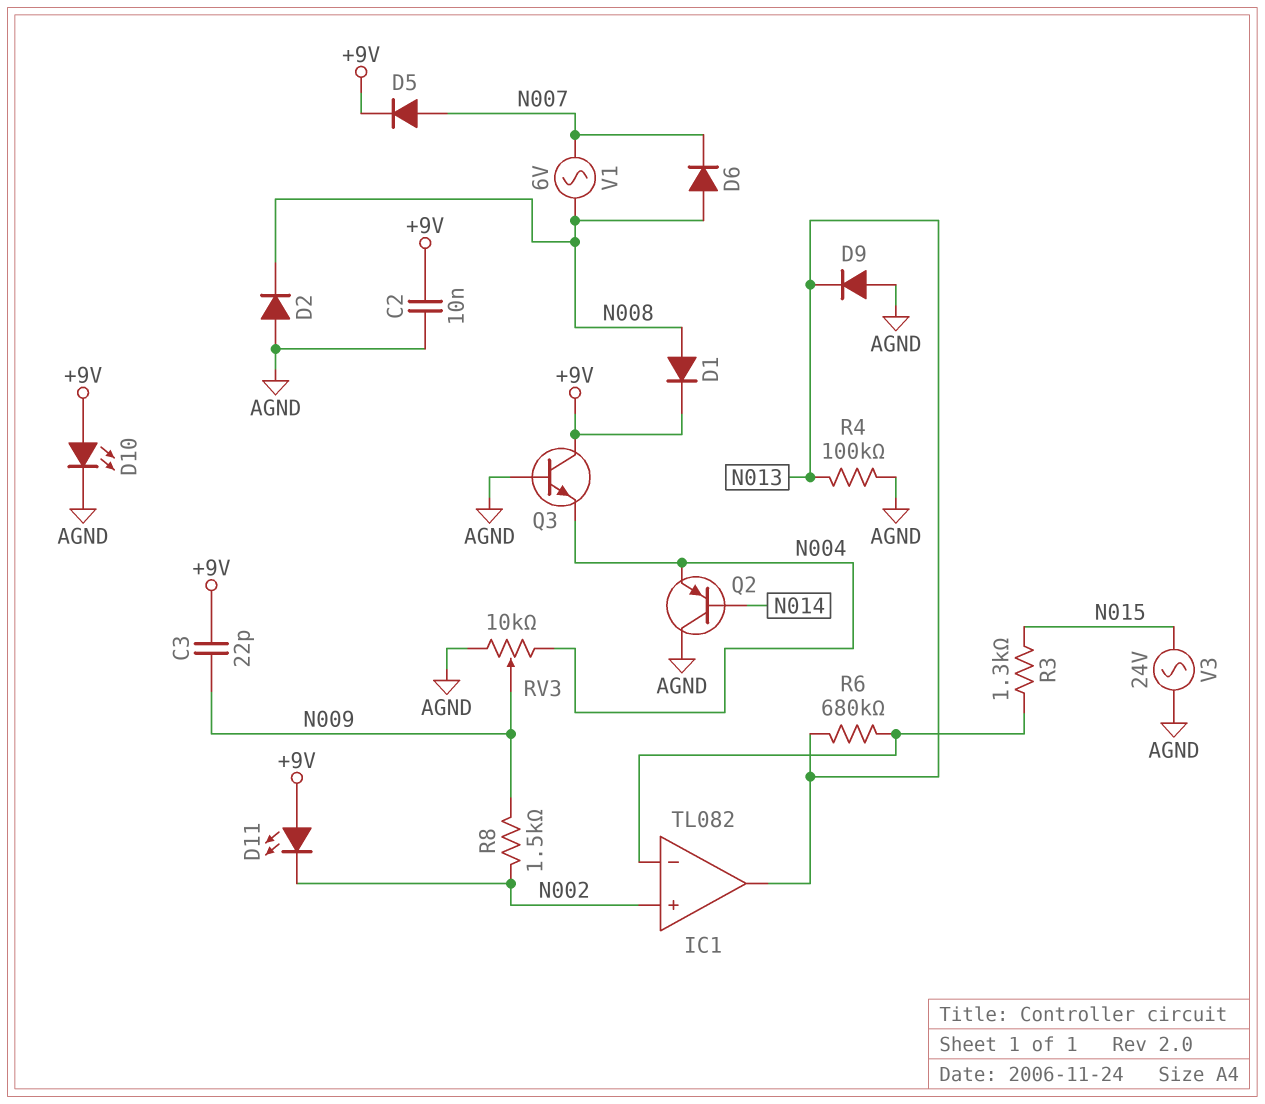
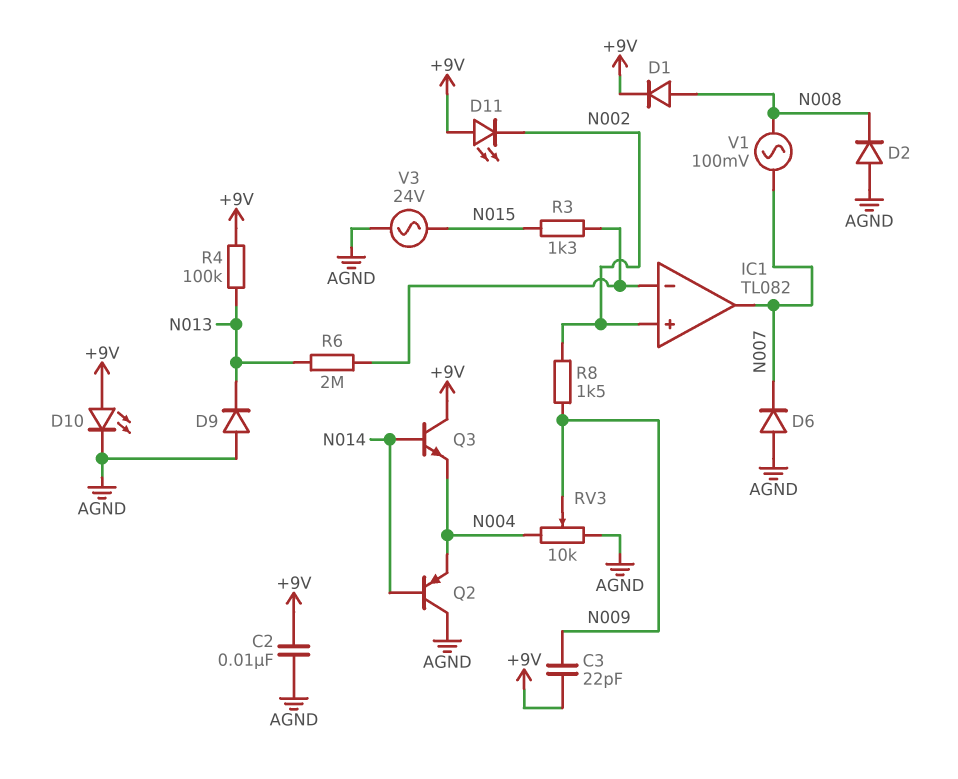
D5: diode (A N007, K +9V) -> none
D6: diode (A N008, K N007) -> diode (A AGND, K N007)
IC1 pin out: N013 -> N007
Q3: NPN (B AGND, C +9V, E N004) -> NPN (B N014, C +9V, E N004)
R4: 100k (AGND, N013) -> 100k (+9V, N013)
R6: 680k (IC1/in-, N013) -> 2M (IC1/in-, N013)
V1: AC 6V (N007, N008) -> AC 100mV (N007, N008)

